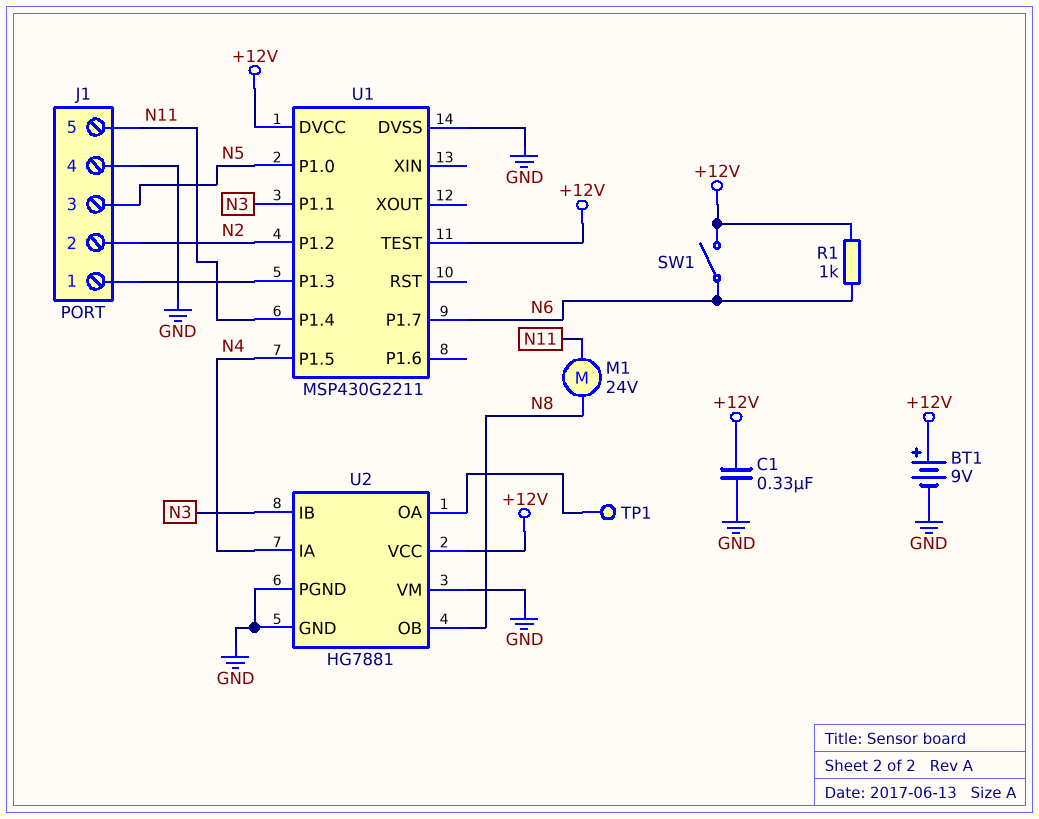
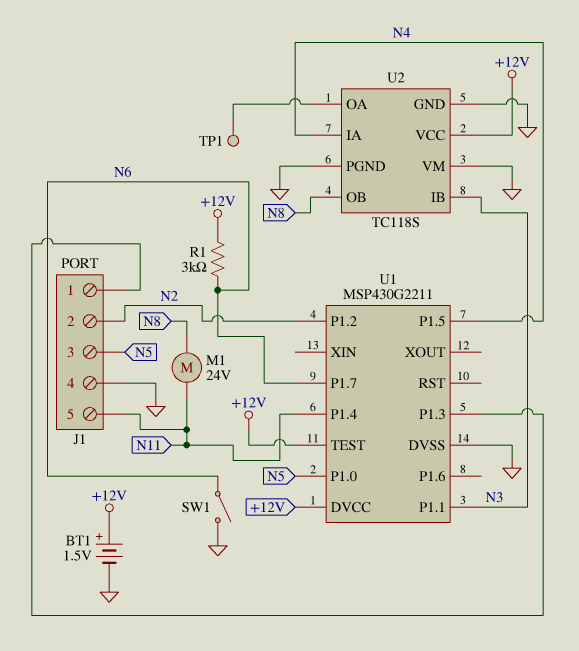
BT1: 9V (plus +12V, minus GND) -> 1.5V (plus +12V, minus GND)
C1: 330nF (+12V, GND) -> none
R1: 1k (+12V, N6) -> 3k (+12V, N6)
SW1: switch (+12V, N6) -> switch (GND, N6)
U2: HG7881 -> TC118S

